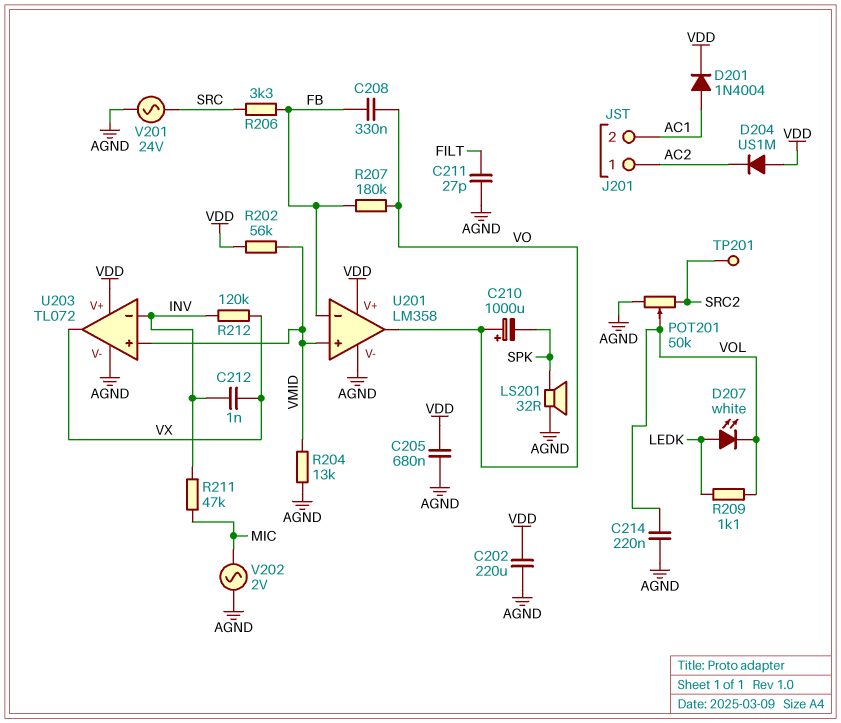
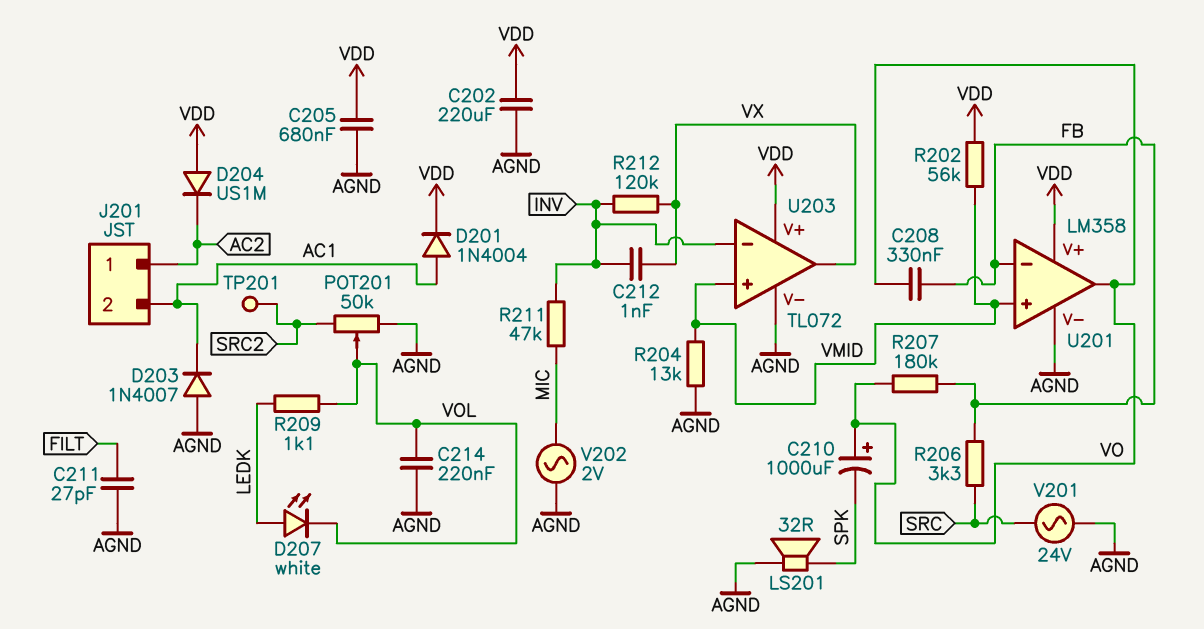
D203: none -> diode 1N4007 (A AGND, K AC1)

